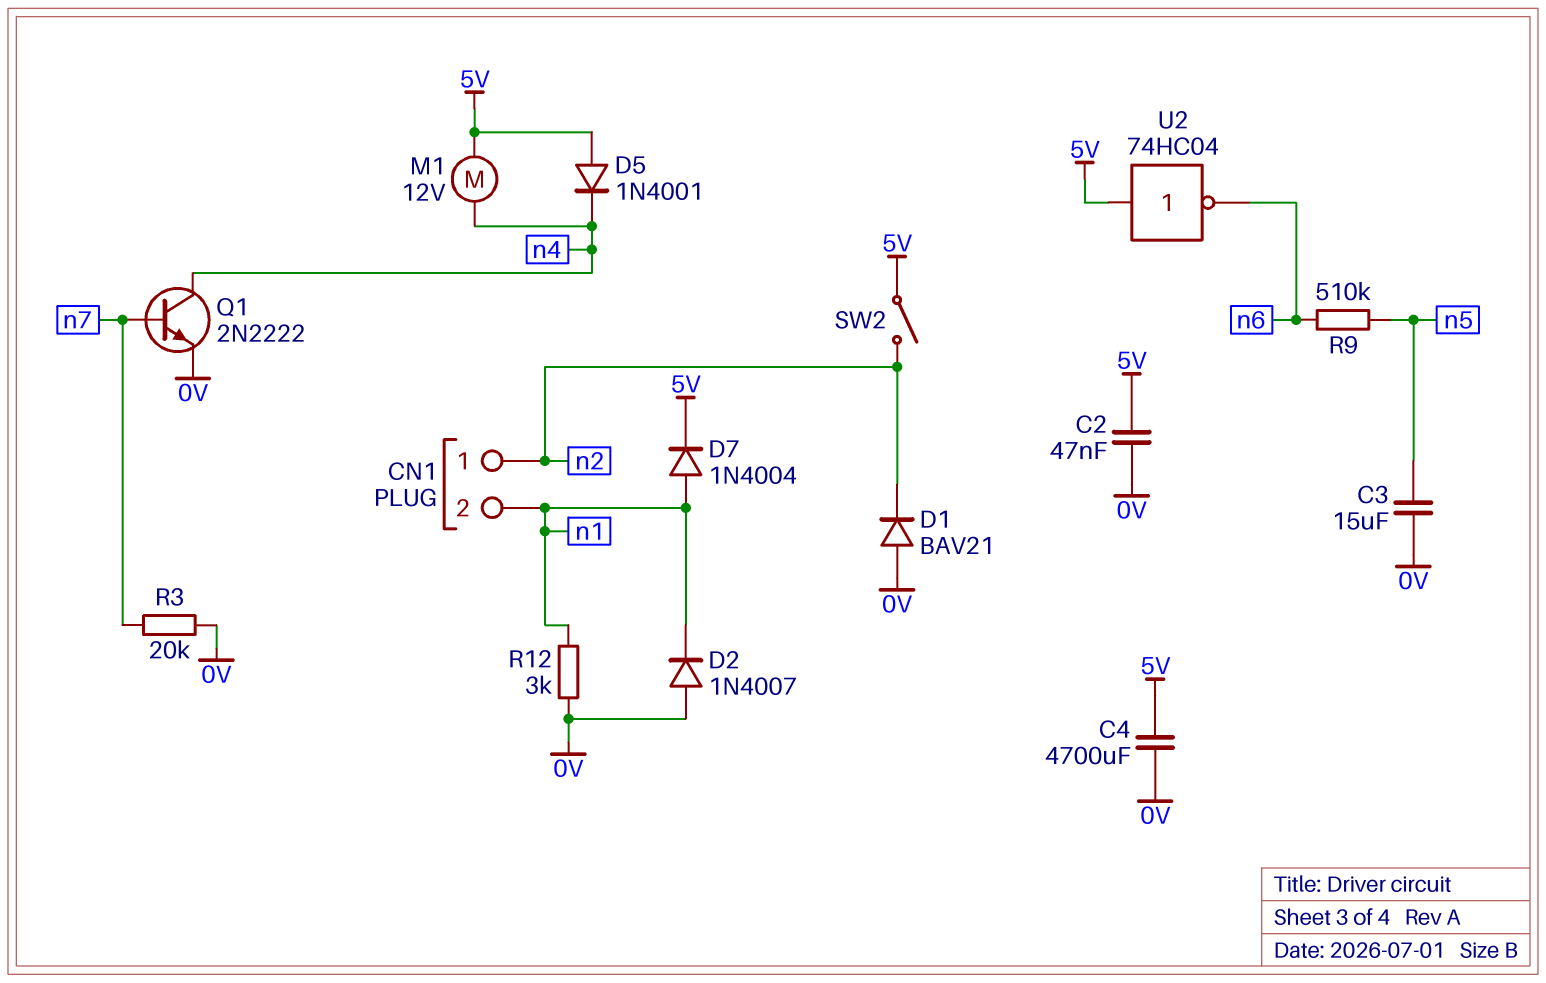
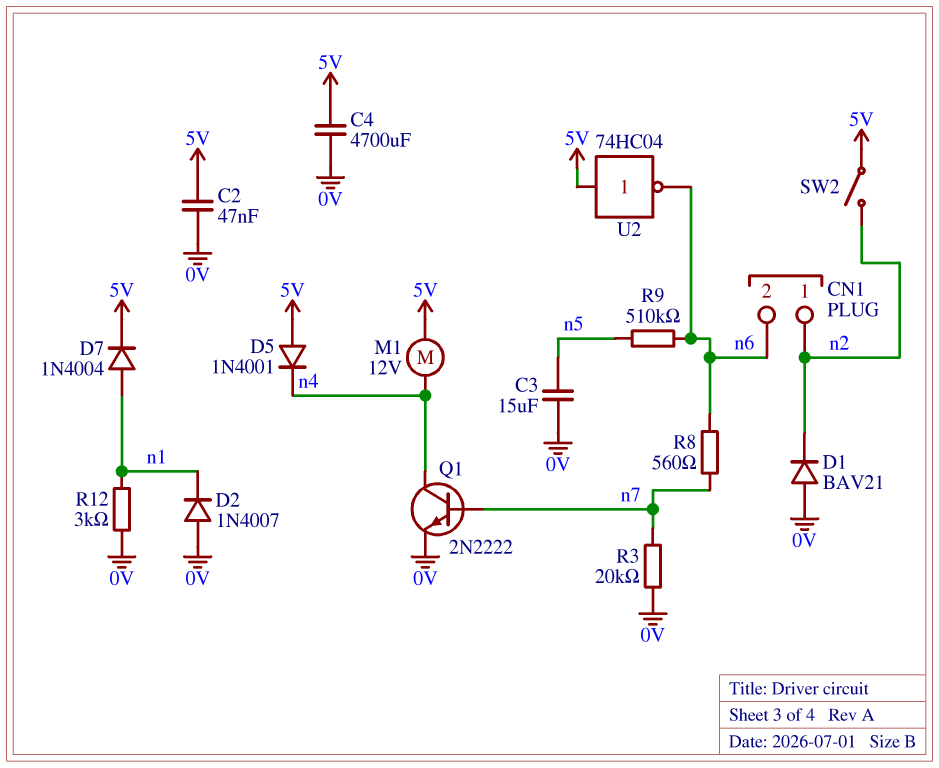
CN1 pin 2: n1 -> n6
R8: none -> 560 (n6, n7)

